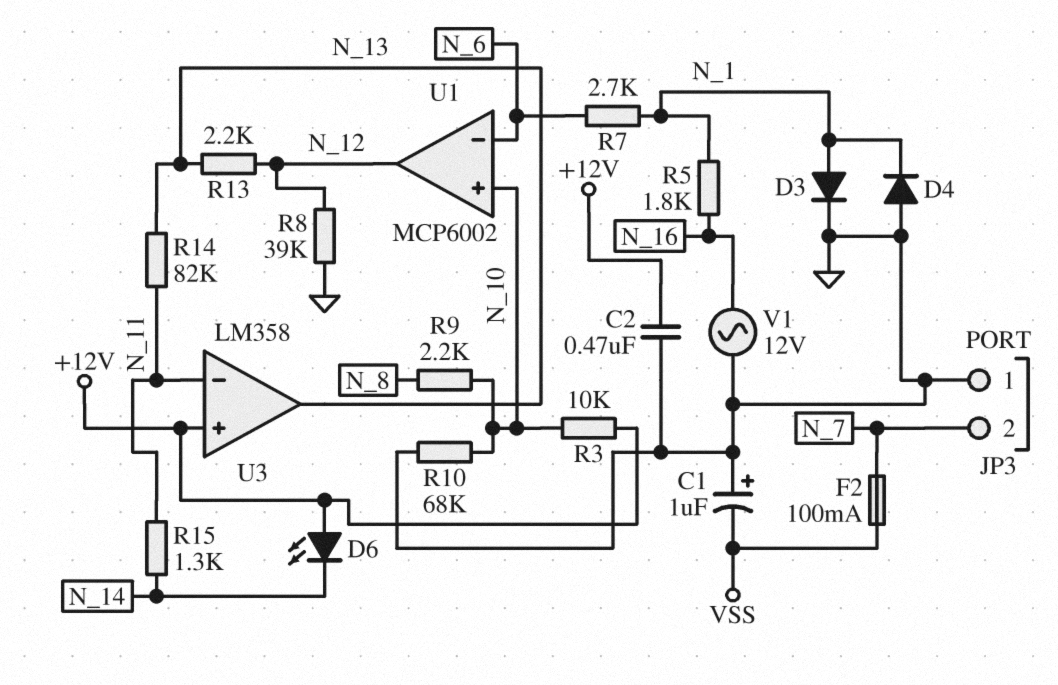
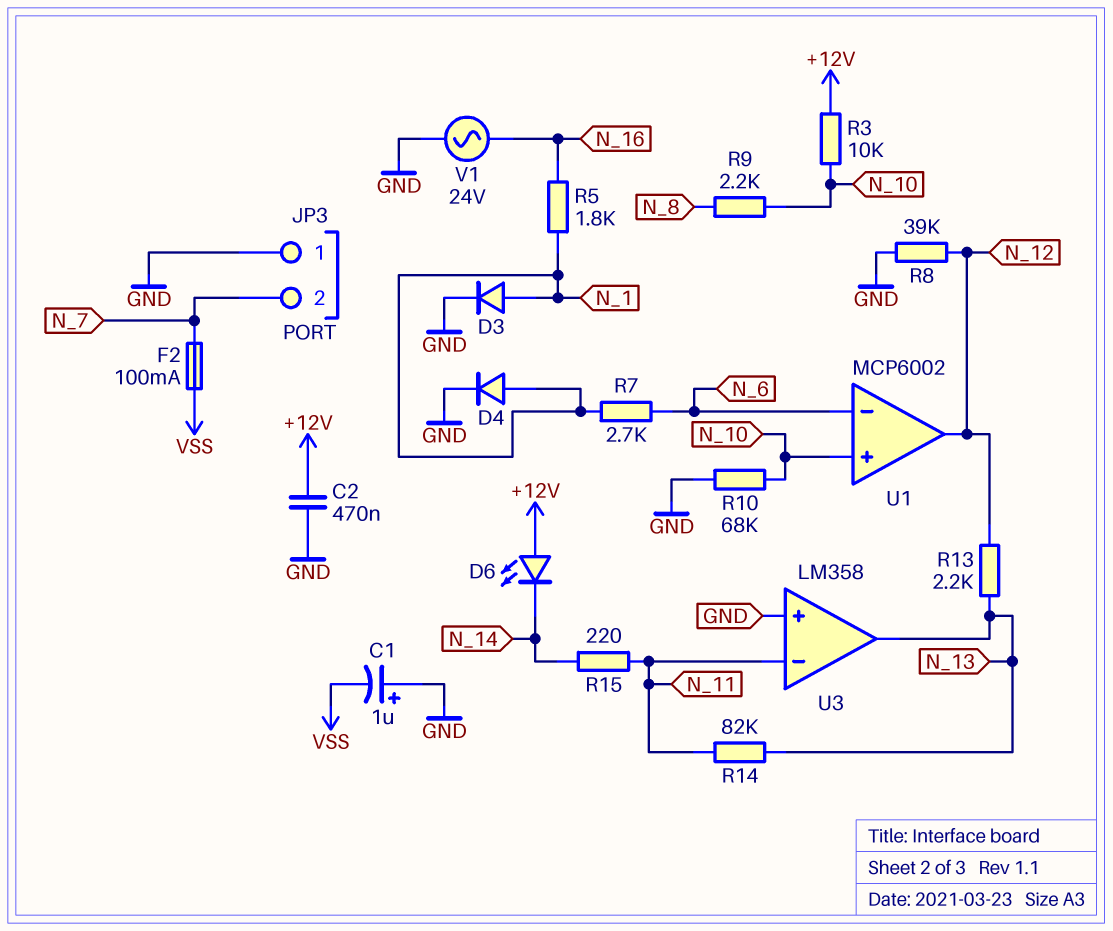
D4: diode (A GND, K N_1) -> diode (A N_1, K GND)
R15: 1.3k (N_11, N_14) -> 220 (N_11, N_14)
U3 pin in+: +12V -> GND
V1: AC 12V (GND, N_16) -> AC 24V (GND, N_16)

